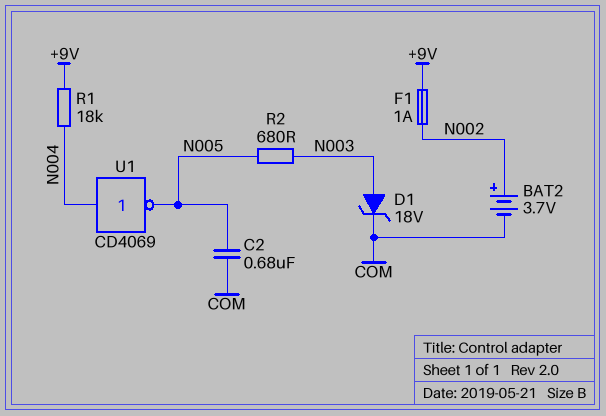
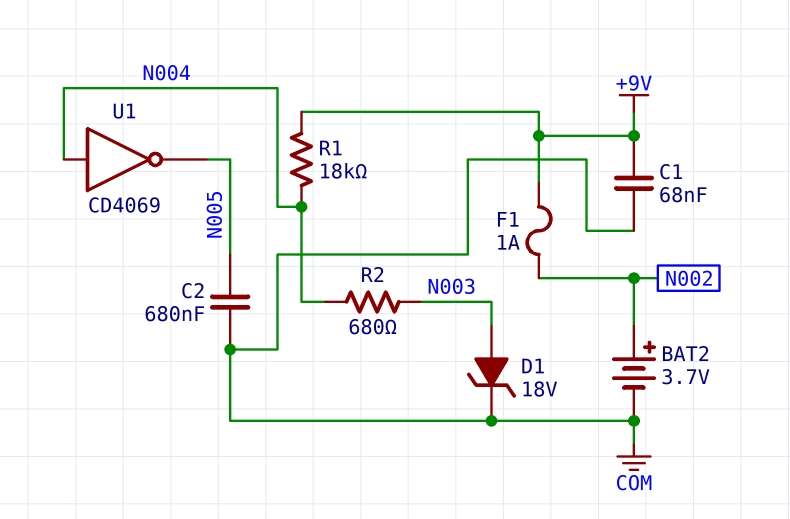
C1: none -> 68nF (+9V, COM)
R2: 680 (N003, N005) -> 680 (N003, N004)

